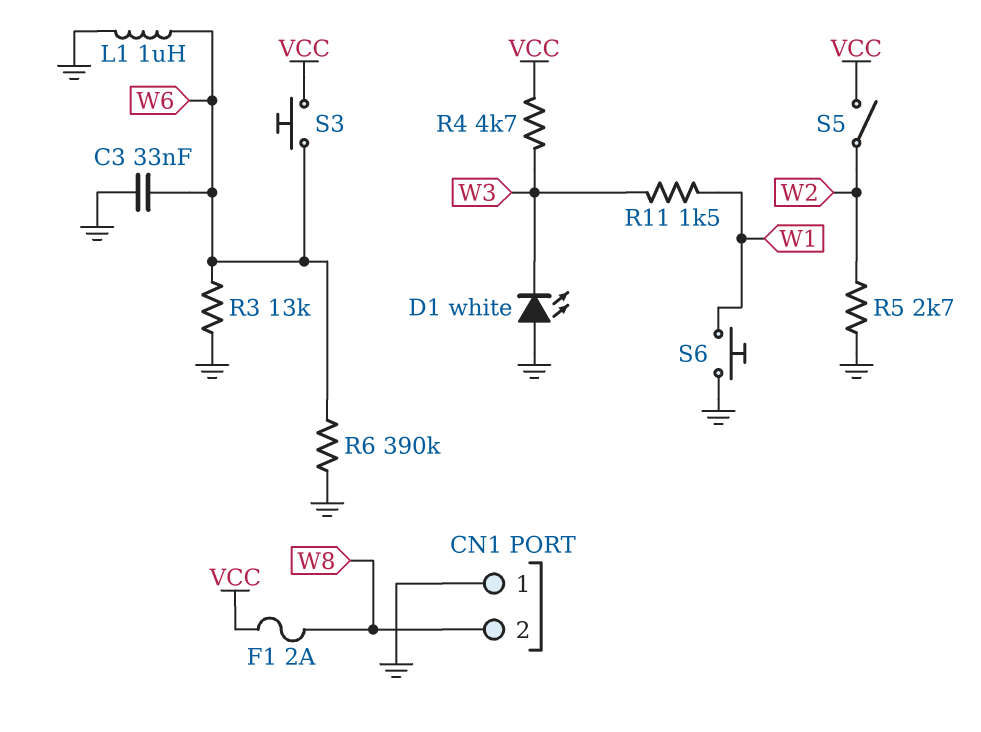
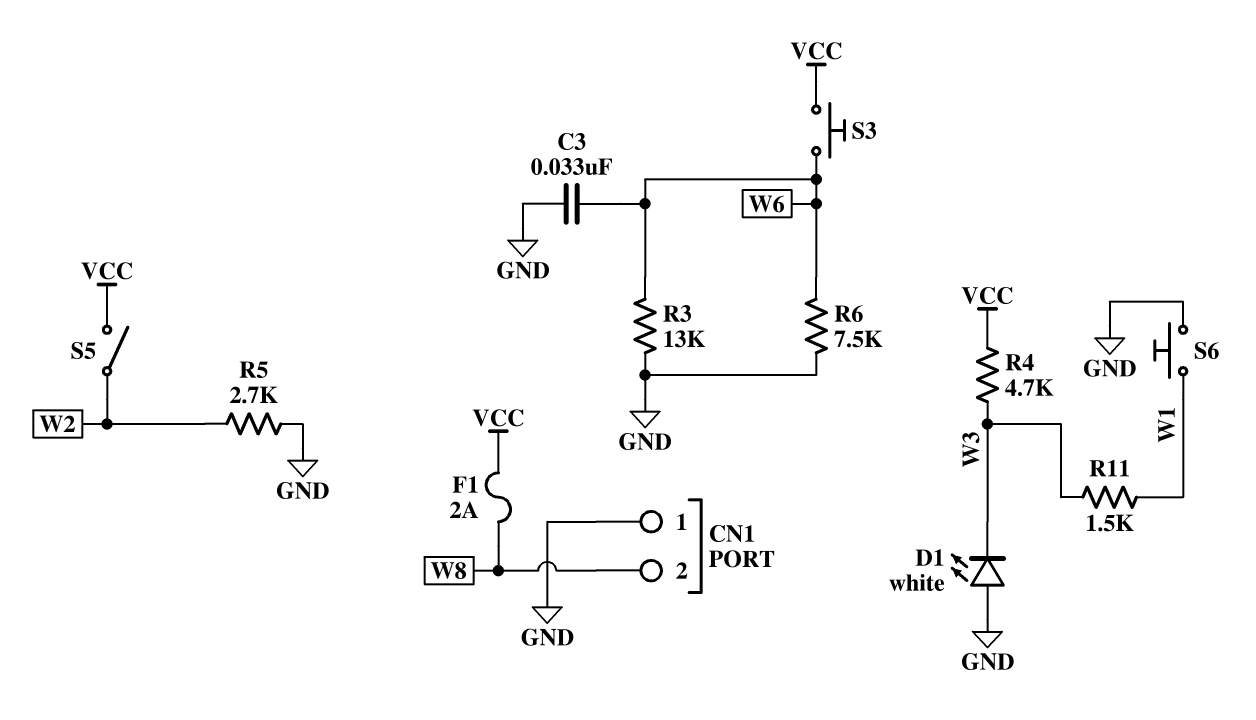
L1: 1uH (GND, W6) -> none
R6: 390k (GND, W6) -> 7.5k (GND, W6)

